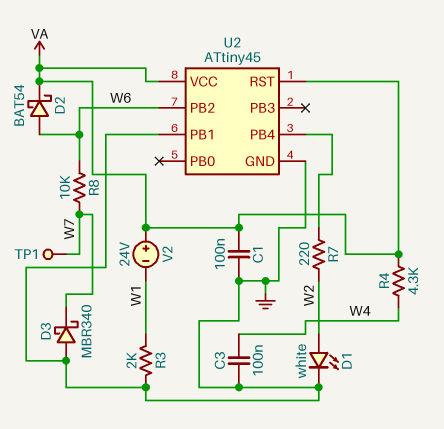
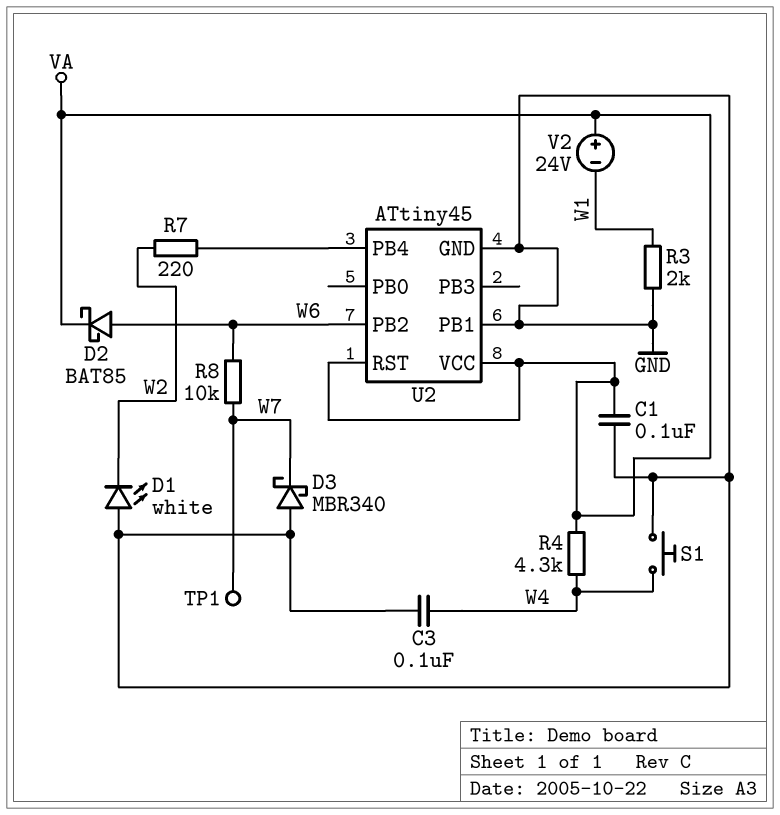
D1: LED white (A W2, K GND) -> LED white (A GND, K W2)
D2: schottky BAT54 (A W6, K VA) -> schottky BAT85 (A W6, K VA)
S1: none -> button (GND, W4)

